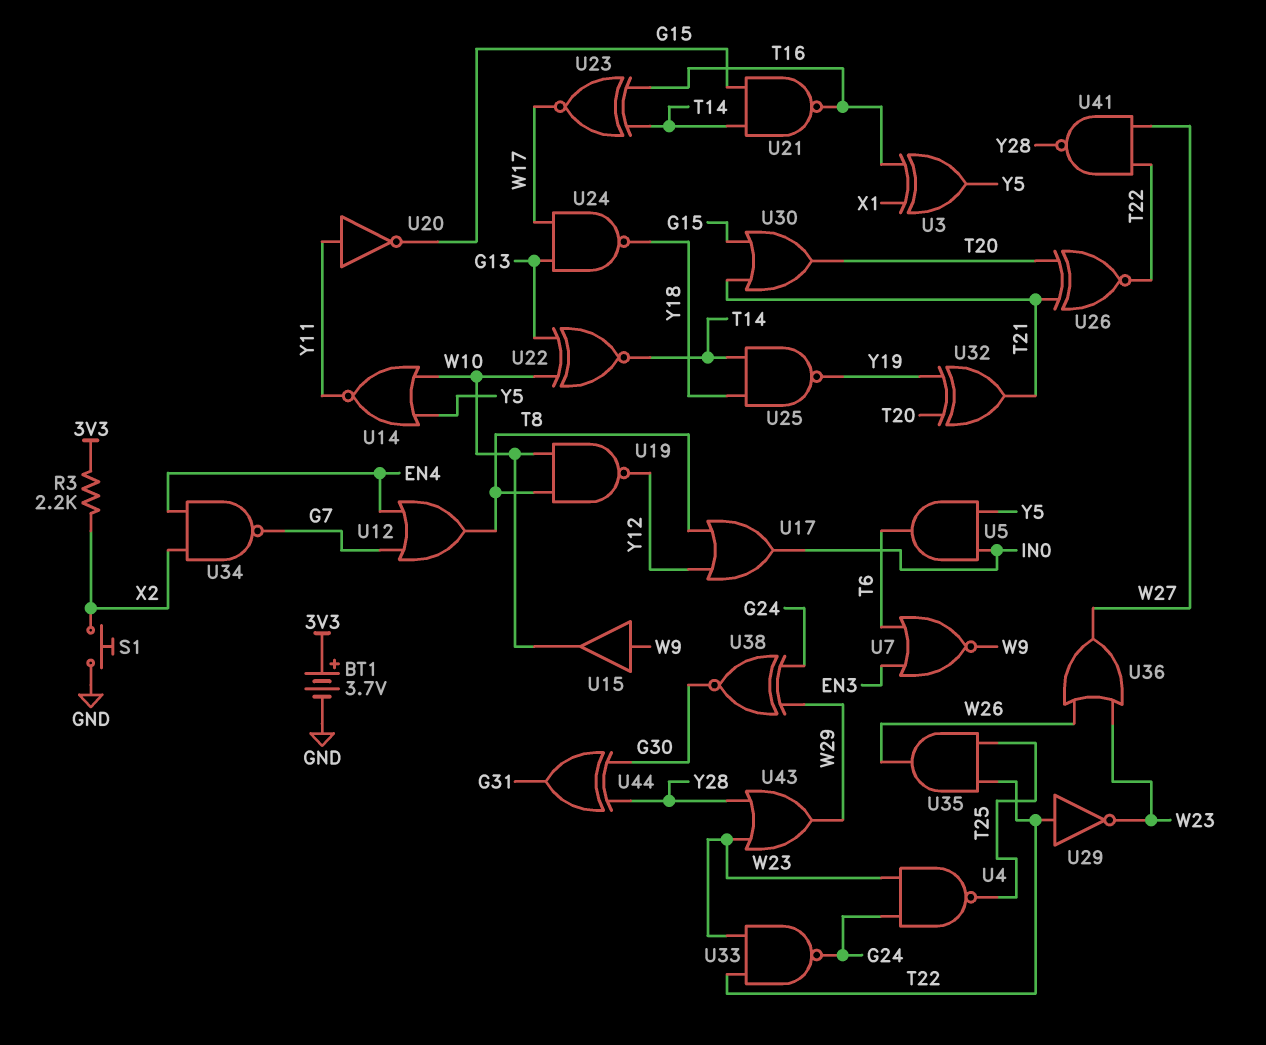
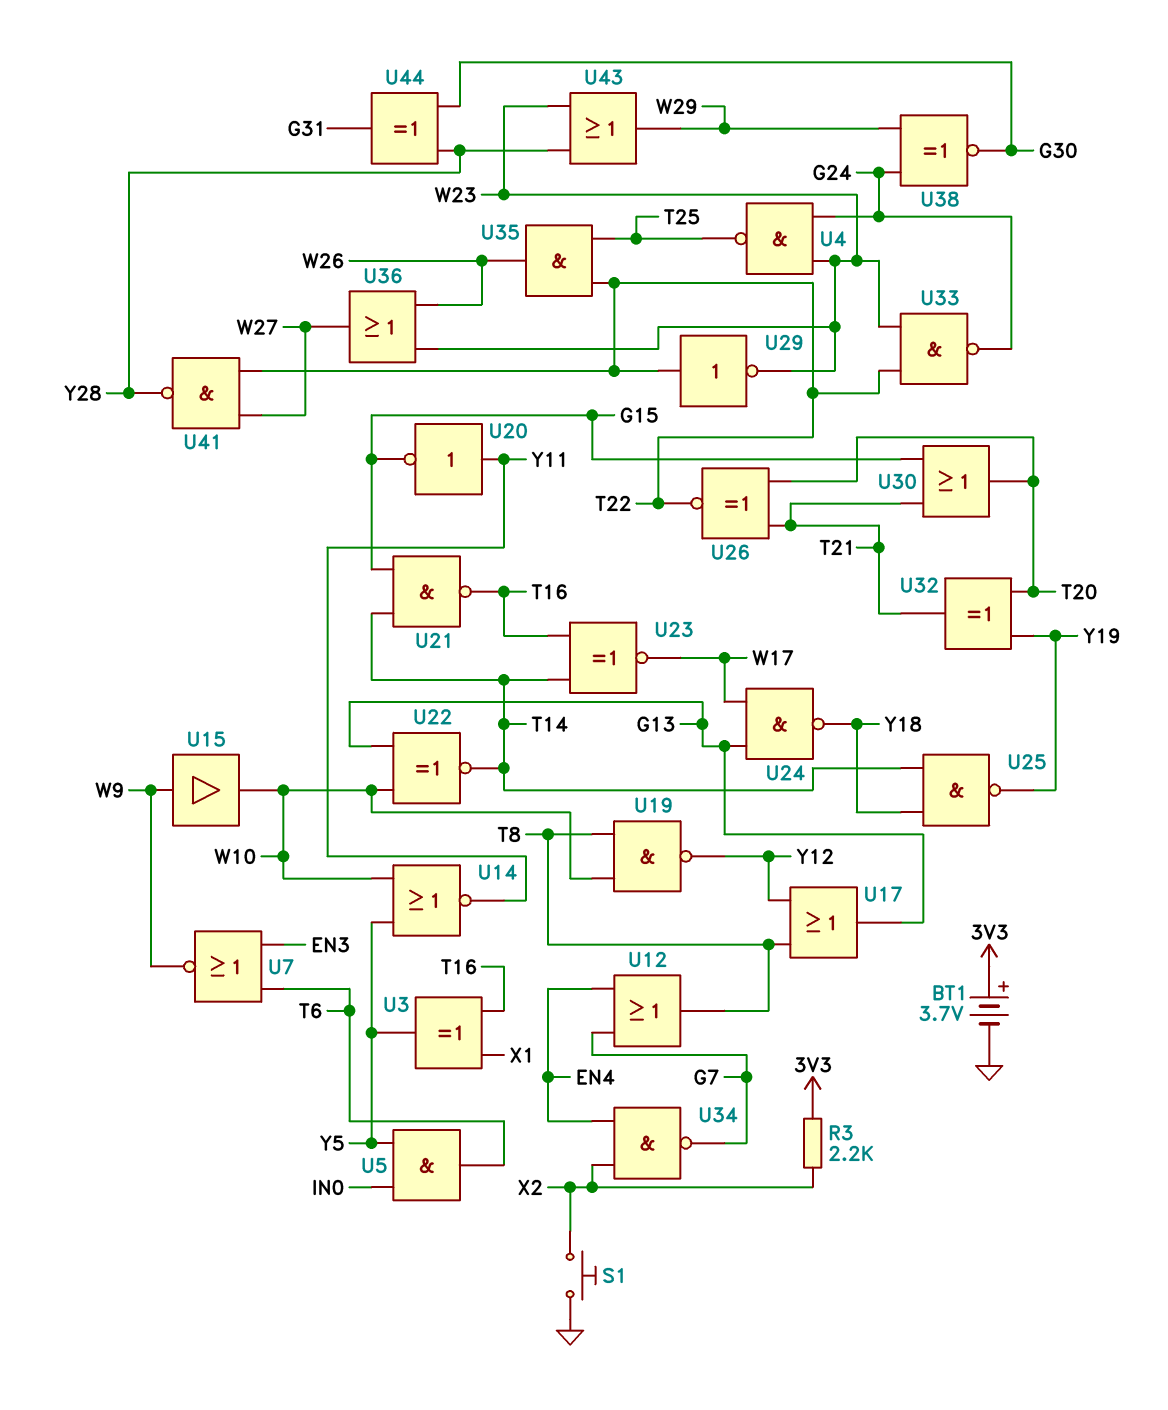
U17: OR (in T8, in Y12, out IN0) -> OR (in T8, in Y12, out G13)

